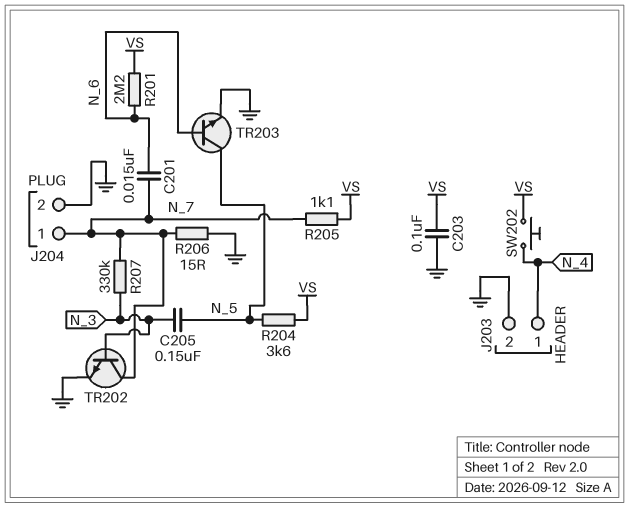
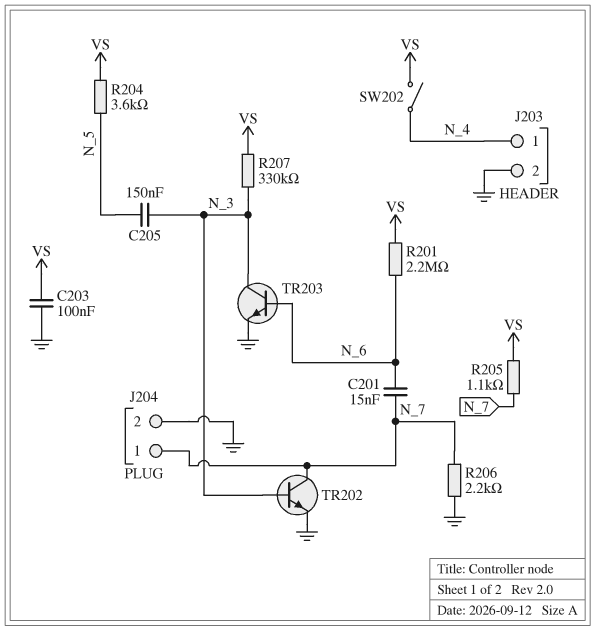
R206: 15 (GND, N_7) -> 2.2k (GND, N_7)
R207: 330k (N_3, N_7) -> 330k (N_3, VS)
SW202: button (N_4, VS) -> switch (N_4, VS)
TR203: NPN (B N_6, C N_5, E GND) -> NPN (B N_6, C N_3, E GND)

